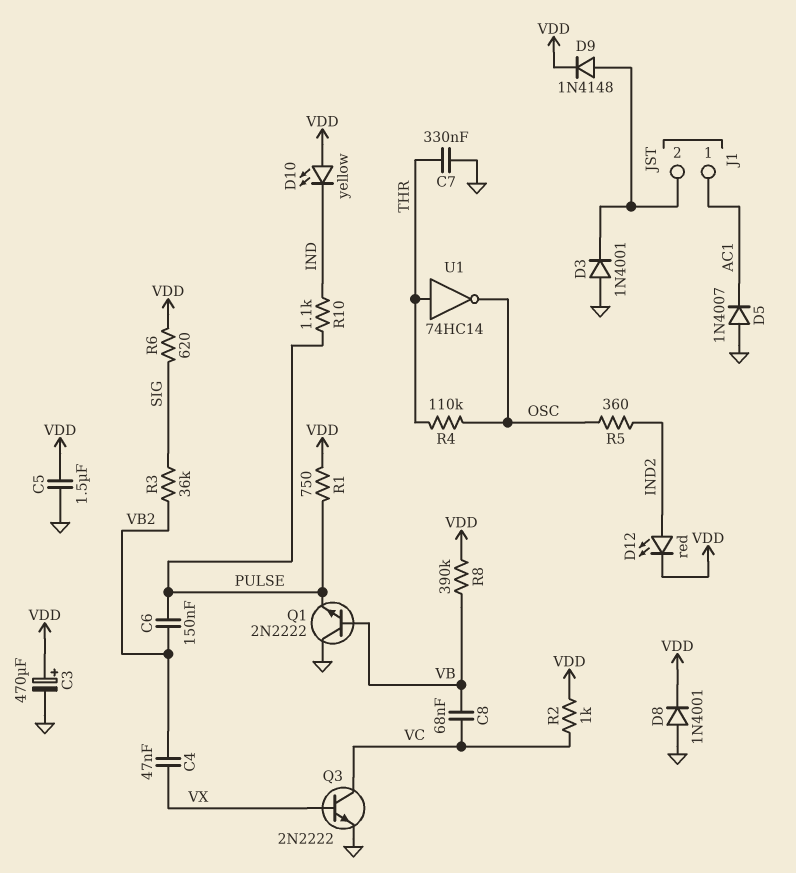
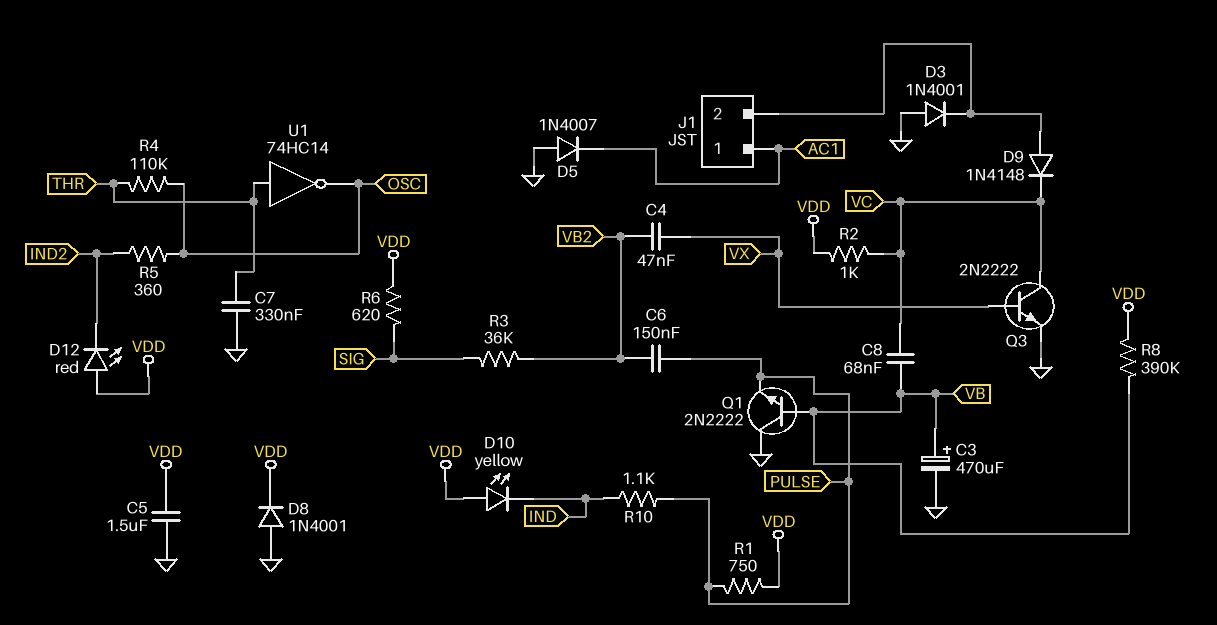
C3: 470uF (plus VDD, minus GND) -> 470uF (plus VB, minus GND)
D9: diode 1N4148 (A J1/2, K VDD) -> diode 1N4148 (A J1/2, K VC)
D12: LED red (A IND2, K VDD) -> LED red (A VDD, K IND2)

